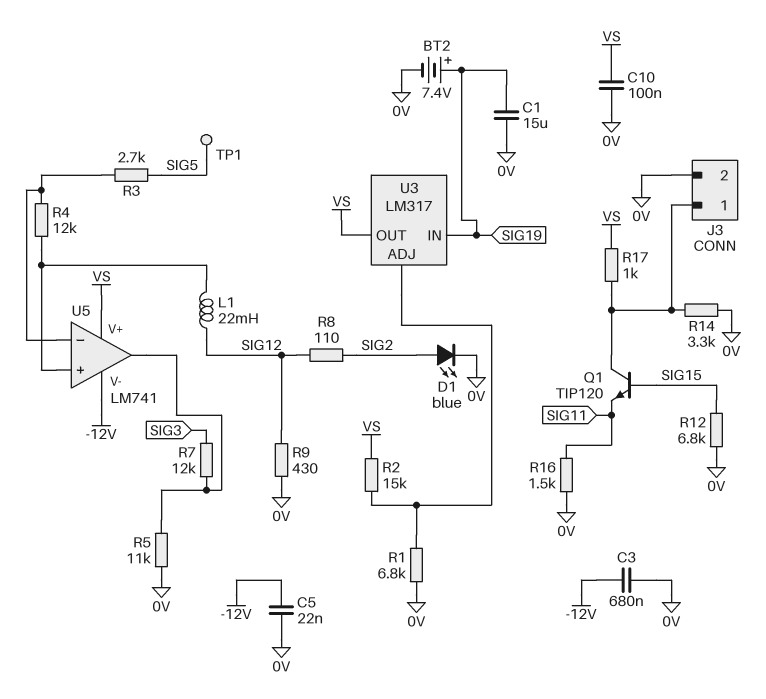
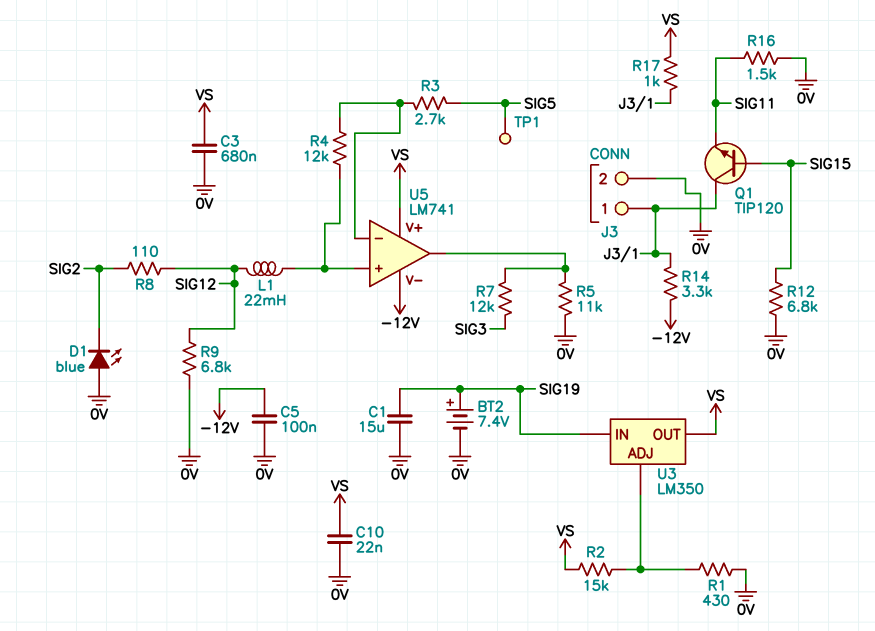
C3: 680nF (-12V, 0V) -> 680nF (0V, VS)
C5: 22nF (-12V, 0V) -> 100nF (-12V, 0V)
C10: 100nF (0V, VS) -> 22nF (0V, VS)
D1: LED blue (A SIG2, K 0V) -> LED blue (A 0V, K SIG2)
R1: 6.8k (0V, U3/ADJ) -> 430 (0V, U3/ADJ)
R9: 430 (0V, SIG12) -> 6.8k (0V, SIG12)
R14: 3.3k (0V, J3/1) -> 3.3k (-12V, J3/1)
U3: LM317 -> LM350

